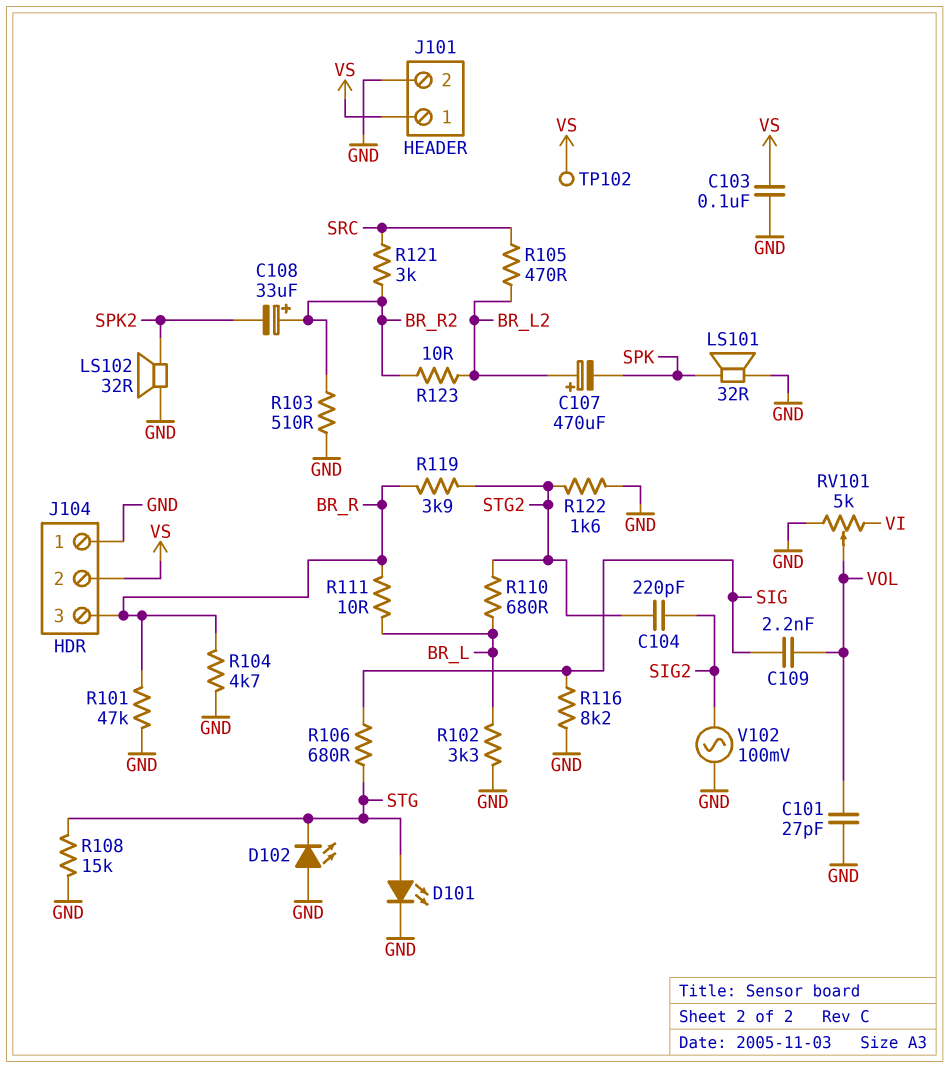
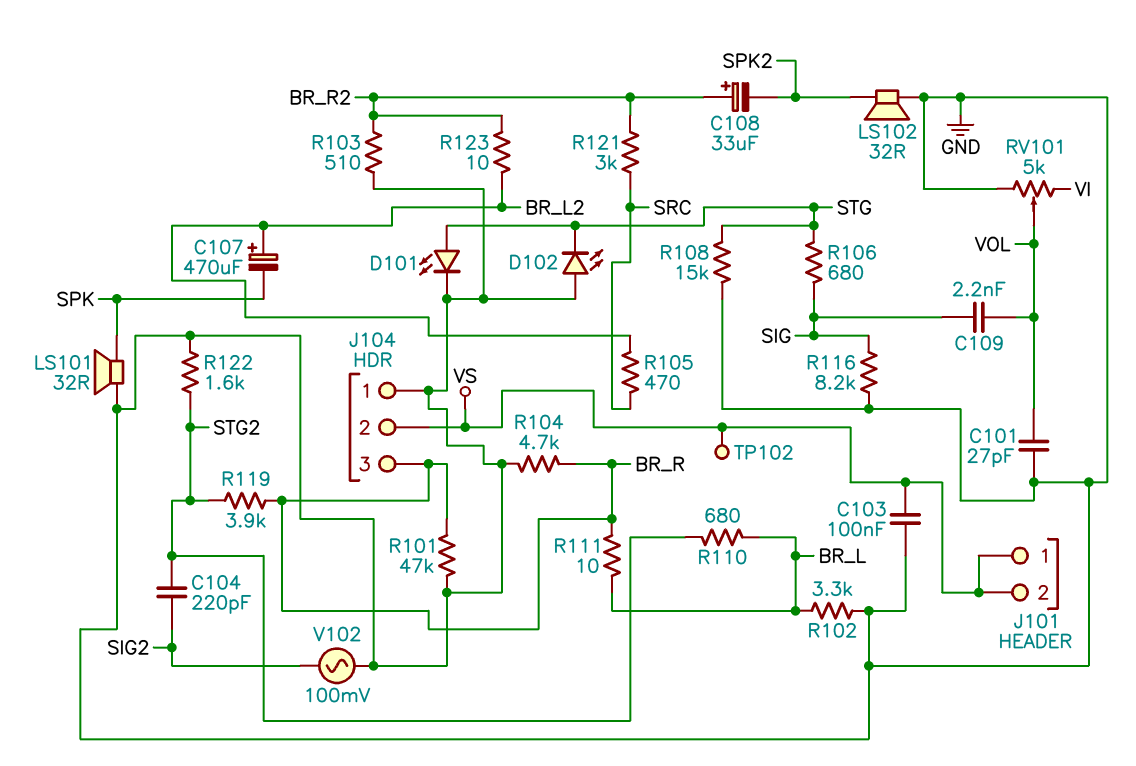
J101 pin 2: GND -> VS

